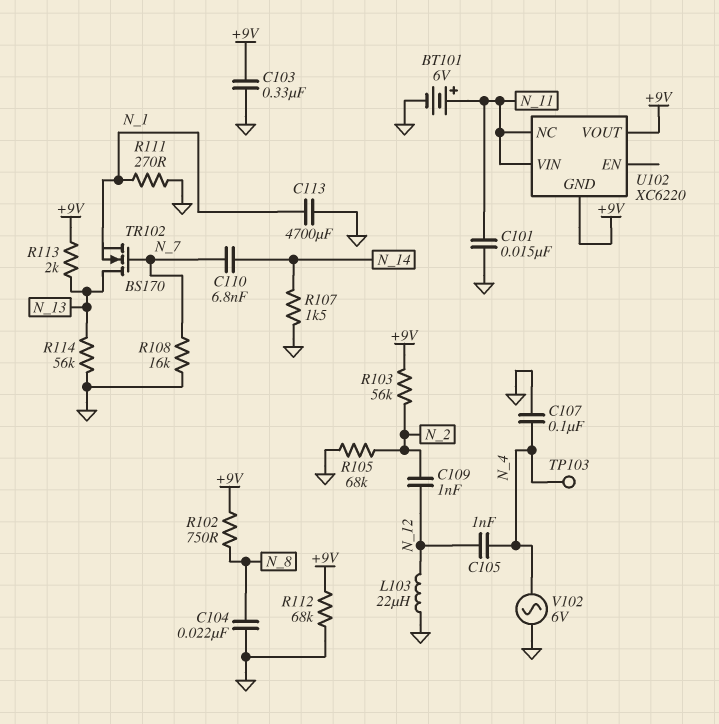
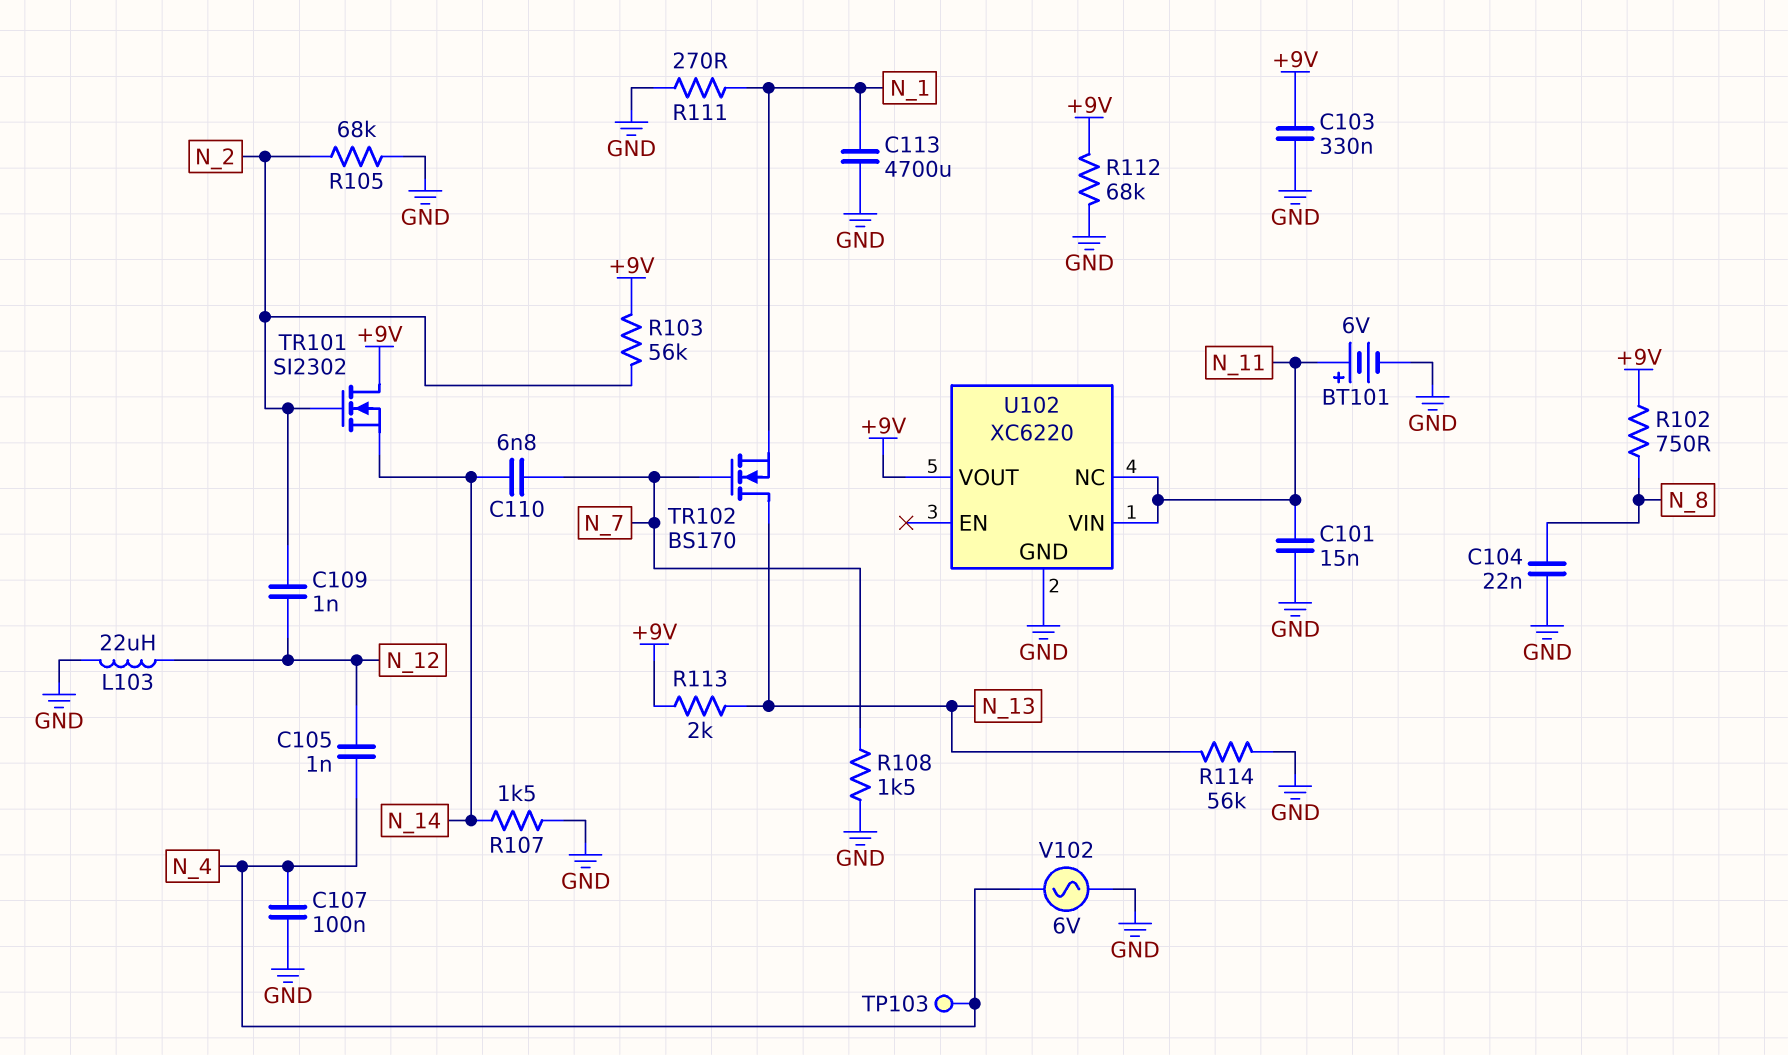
R108: 16k (GND, N_7) -> 1.5k (GND, N_7)
TR101: none -> NMOS SI2302 (G N_2, D +9V, S N_14)
U102 pin GND: +9V -> GND

